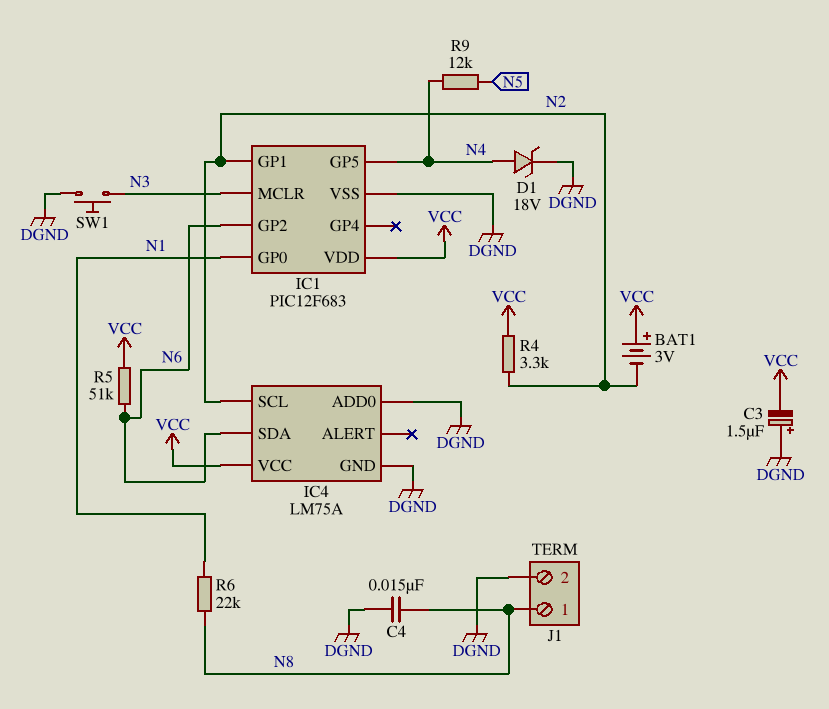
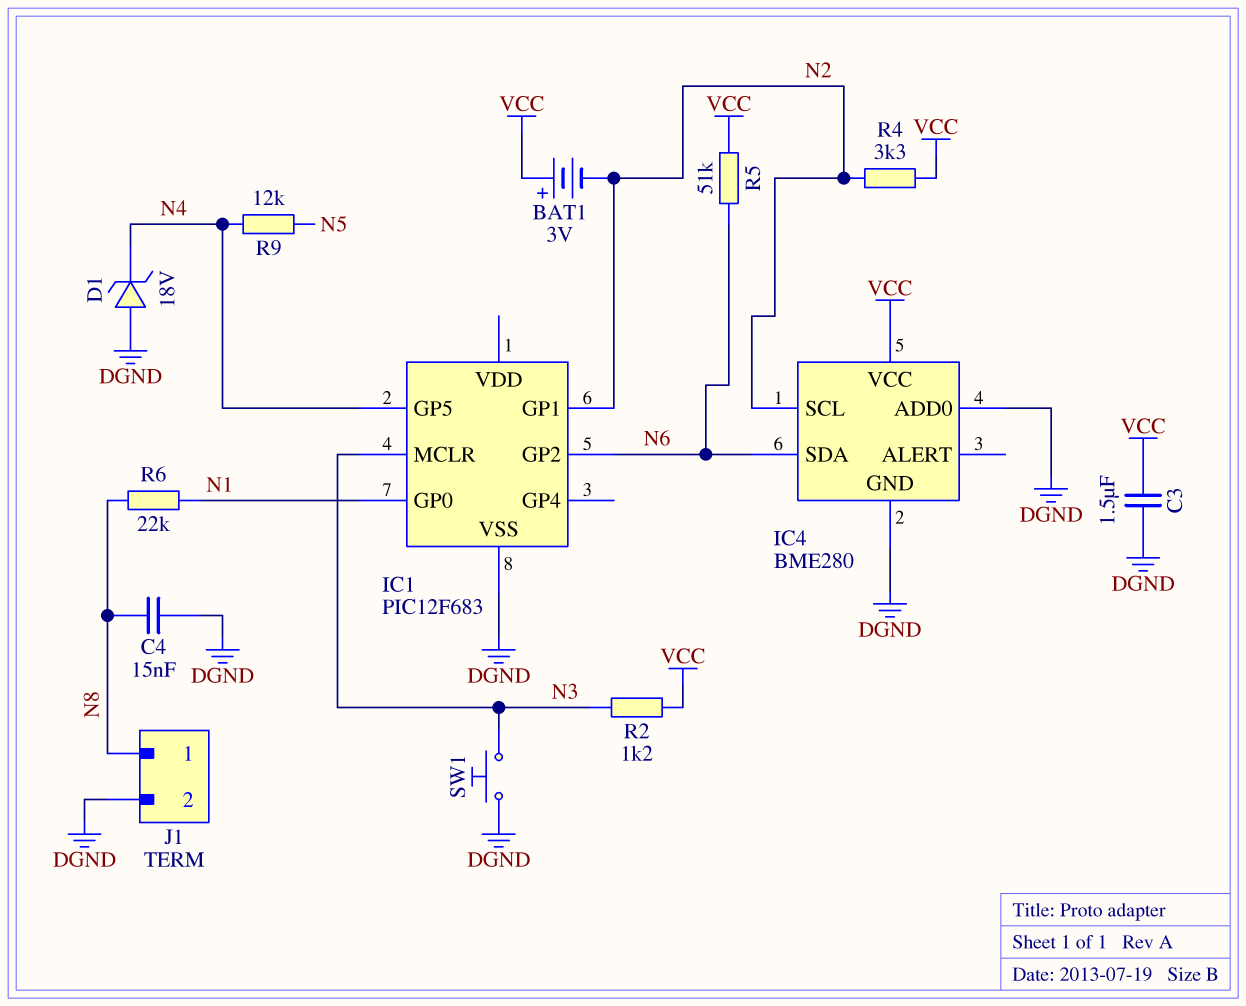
C3: 1.5uF (plus DGND, minus VCC) -> 1.5uF (DGND, VCC)
D1: zener 18V (A N4, K DGND) -> zener 18V (A DGND, K N4)
IC1 pin VDD: VCC -> none
IC4: LM75A -> BME280
R2: none -> 1.2k (N3, VCC)

